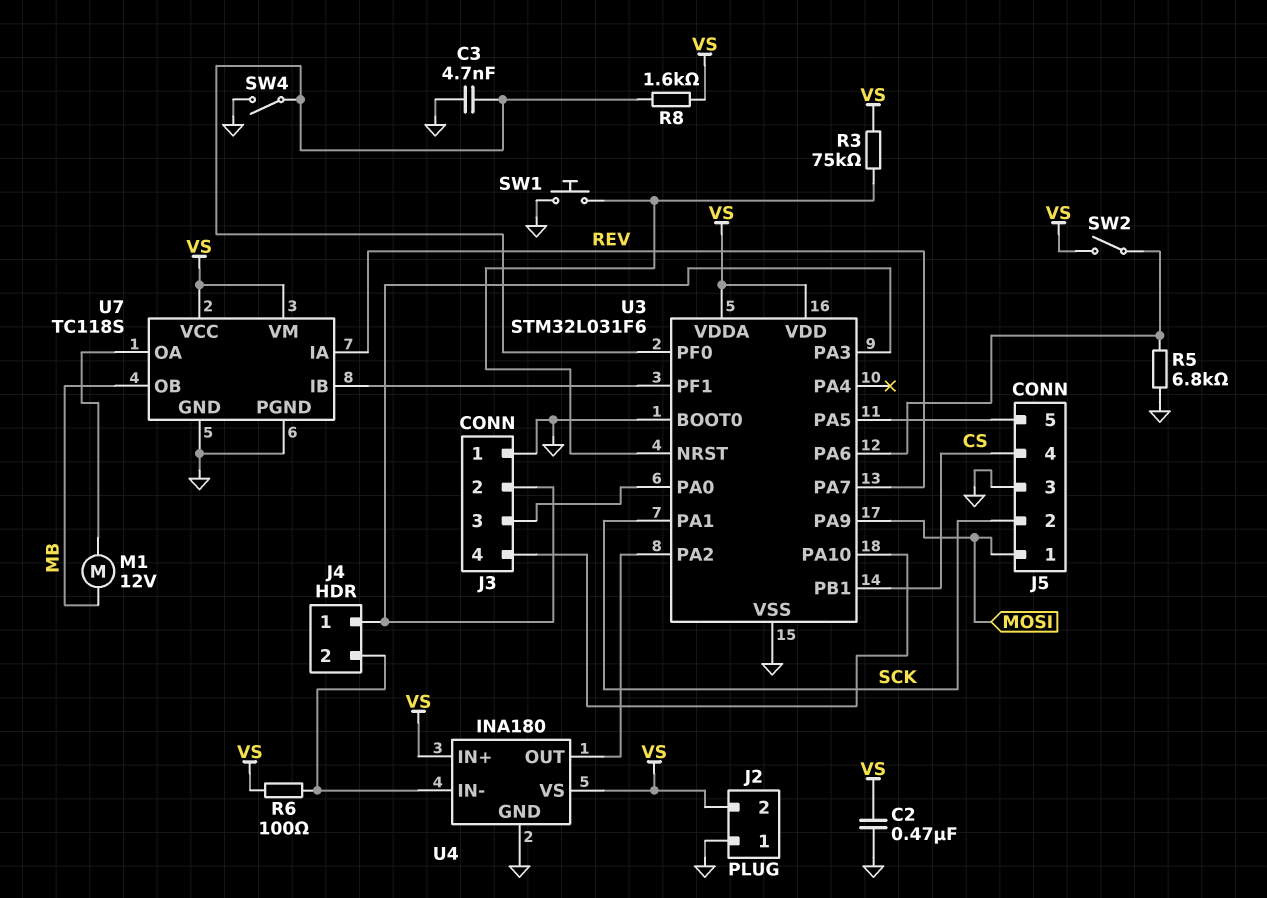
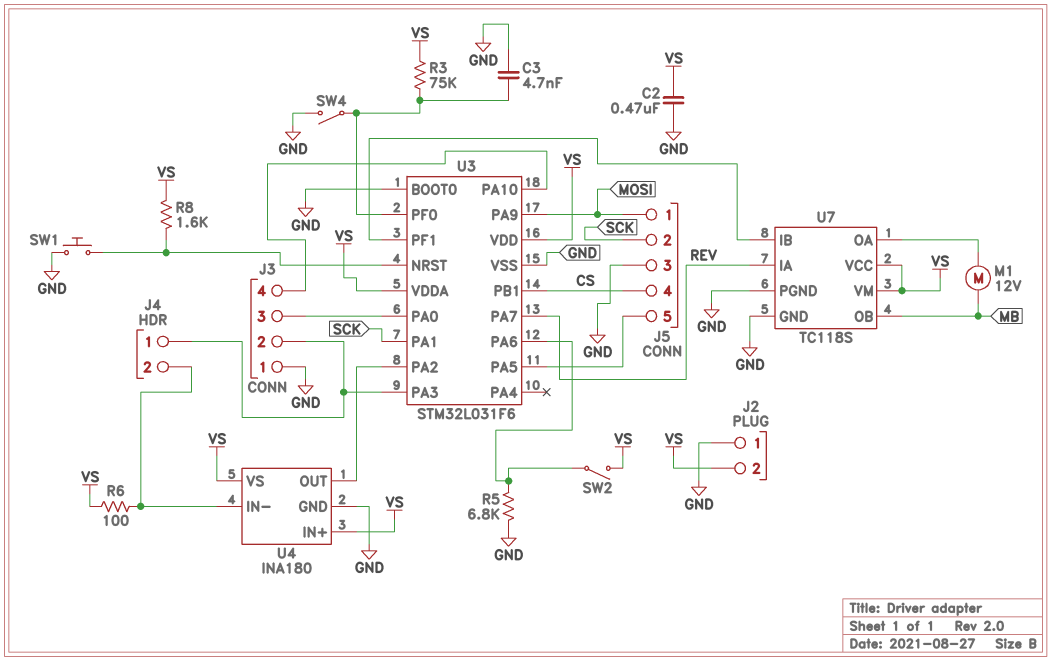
R3: 75k (U3/NRST, VS) -> 75k (U3/PF0, VS)
R8: 1.6k (U3/PF0, VS) -> 1.6k (U3/NRST, VS)

